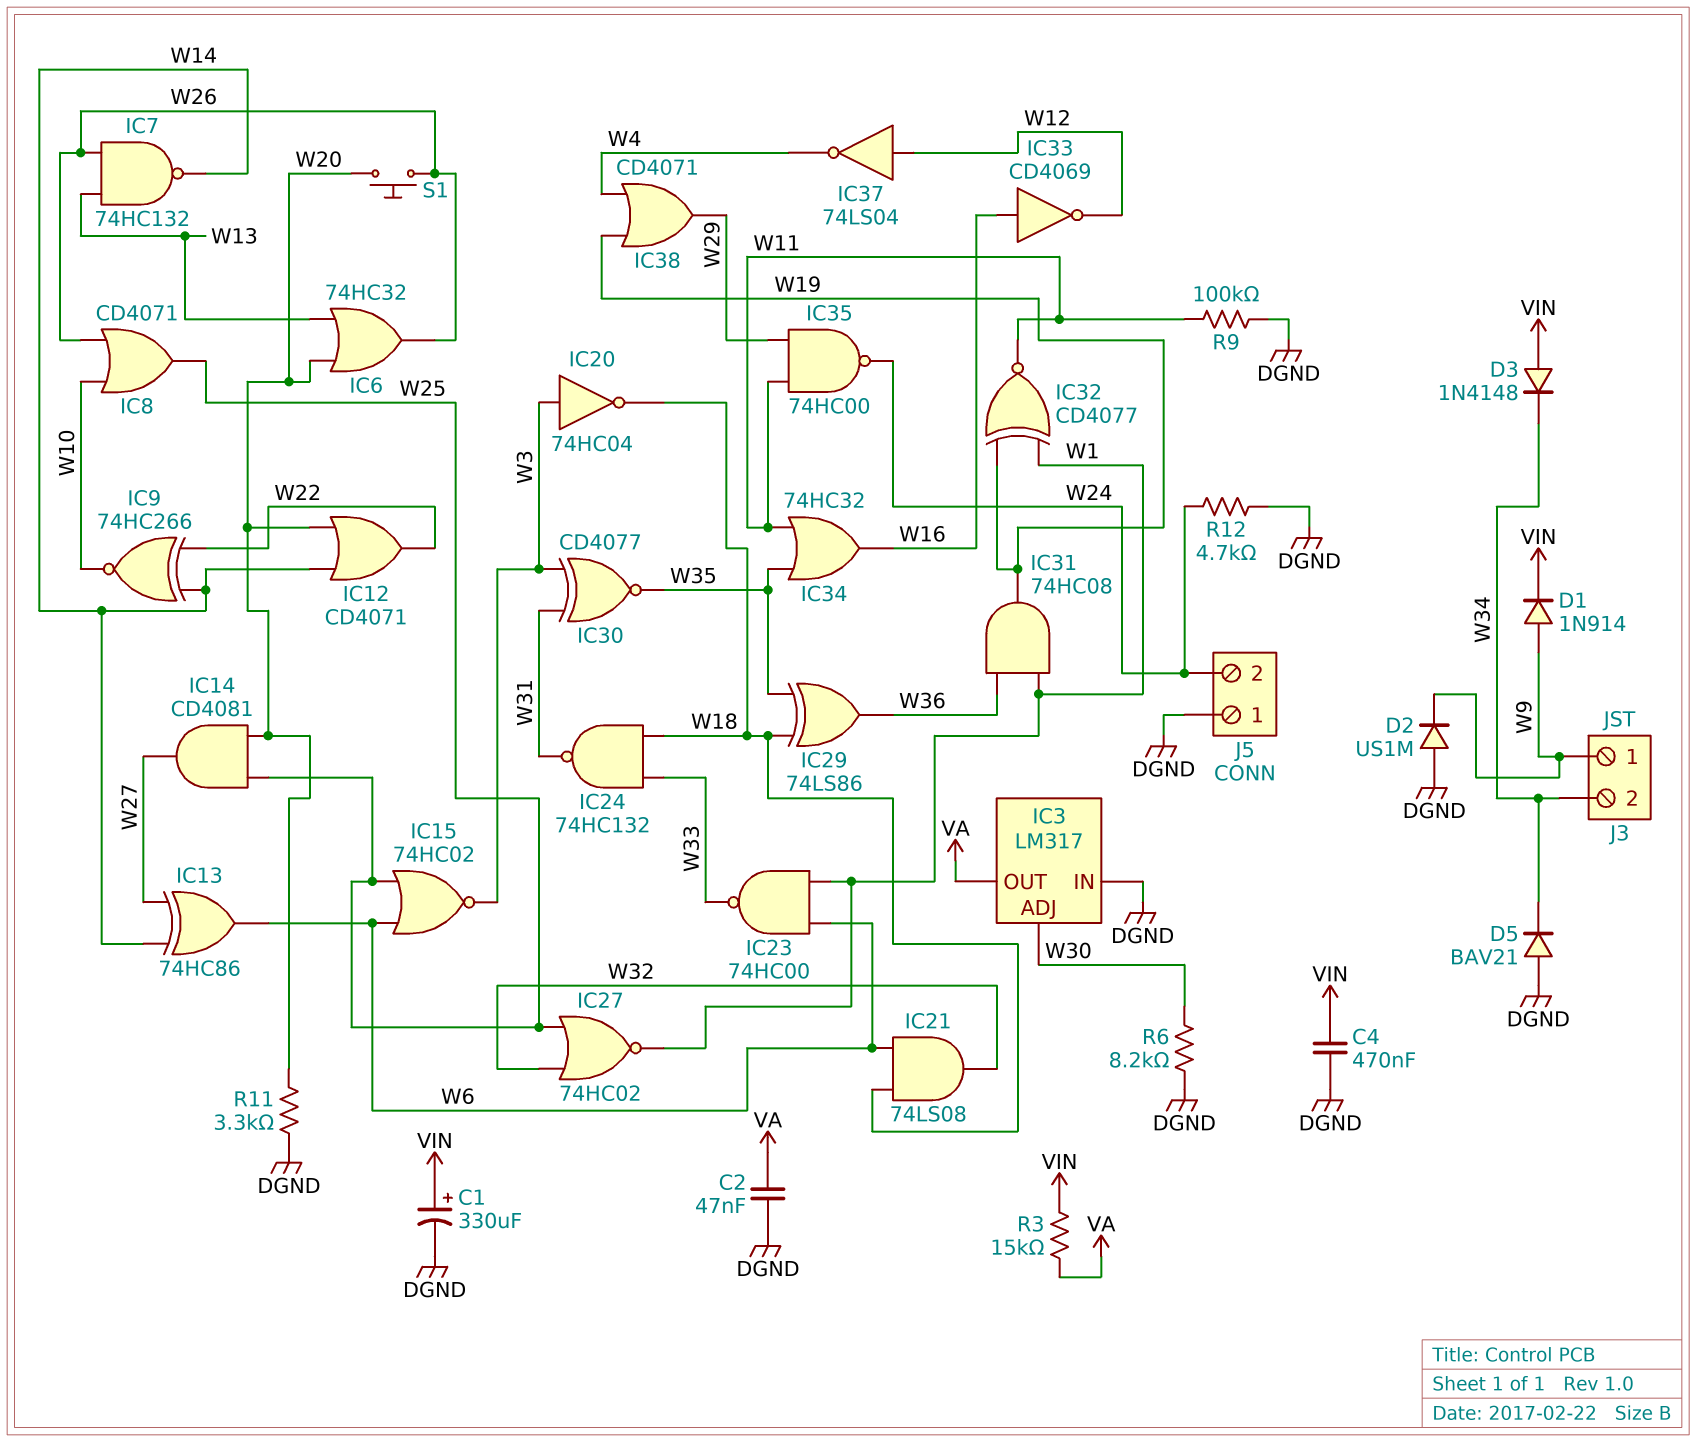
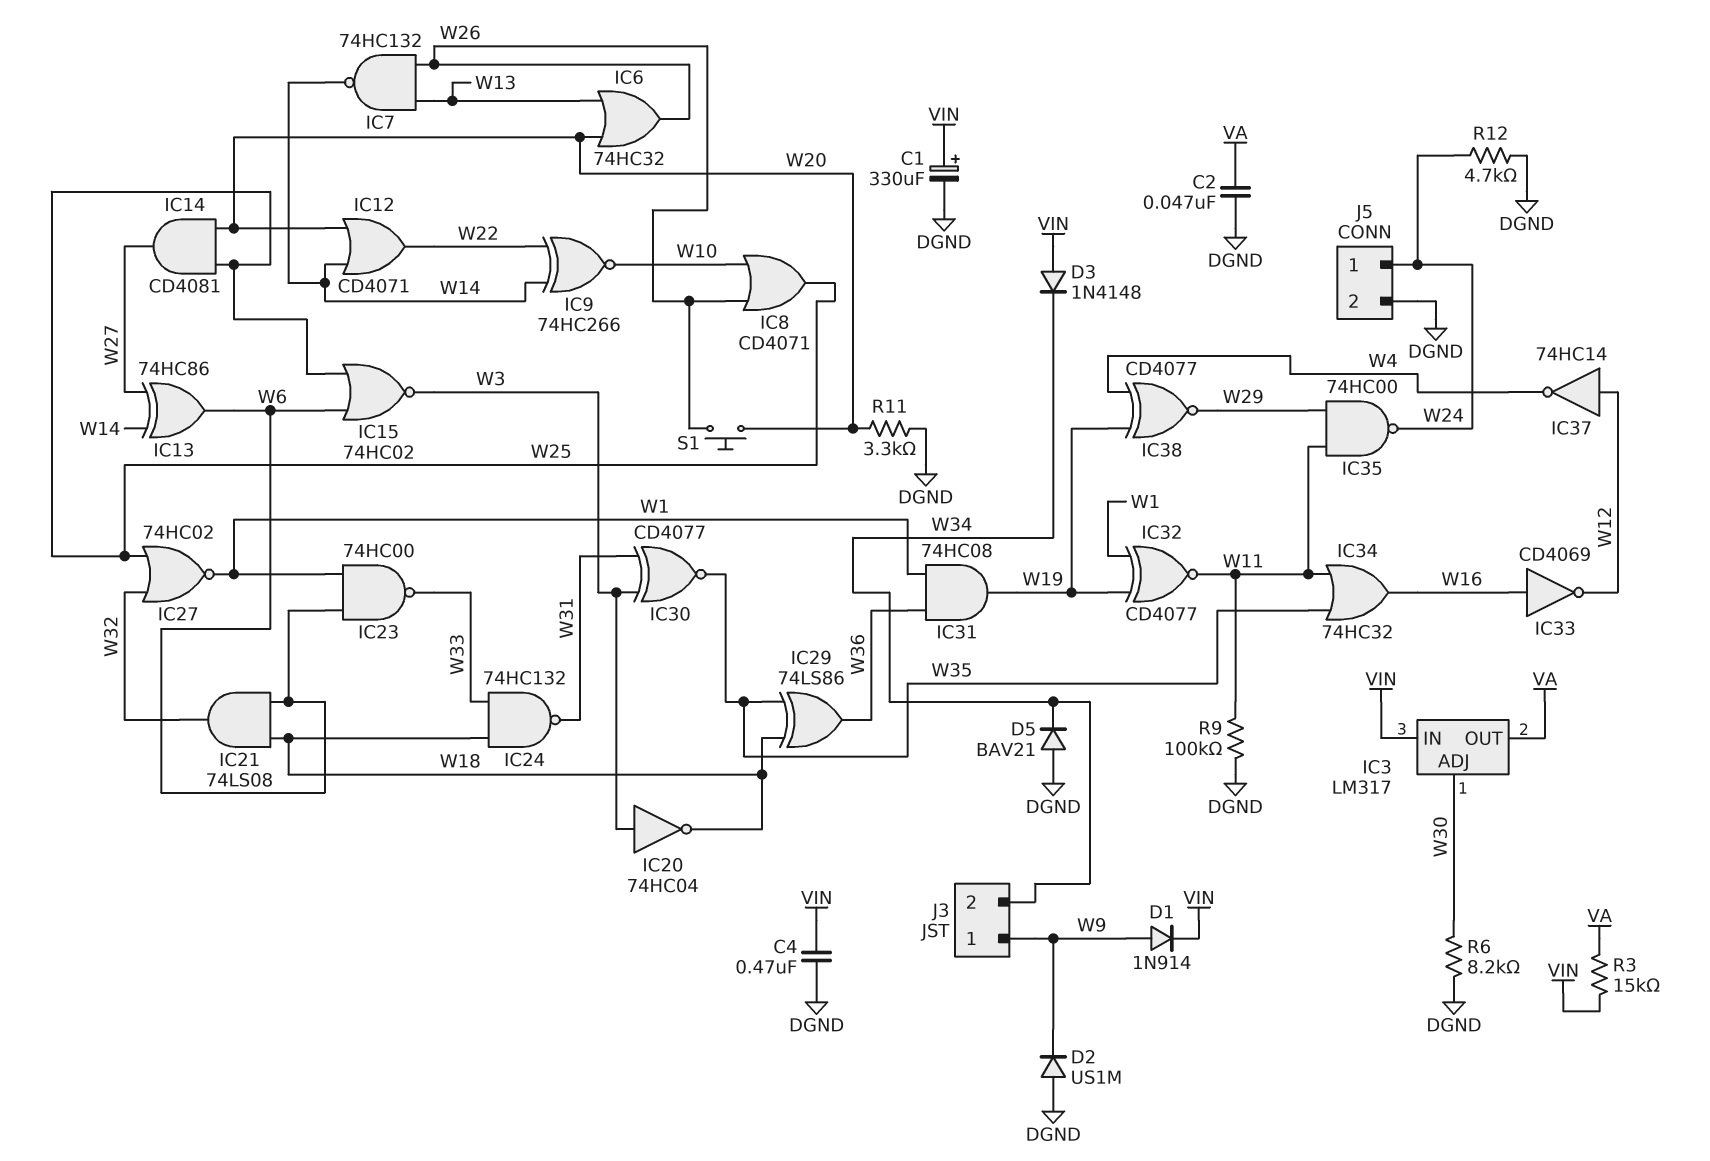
IC3 pin IN: DGND -> VIN
IC37: NOT 74LS04 (in W12, out W4) -> NOT 74HC14 (in W12, out W4)
IC38: OR CD4071 (in W4, in W19, out W29) -> XNOR CD4077 (in W4, in W19, out W29)
J5 pin 1: DGND -> W24
J5 pin 2: W24 -> DGND

